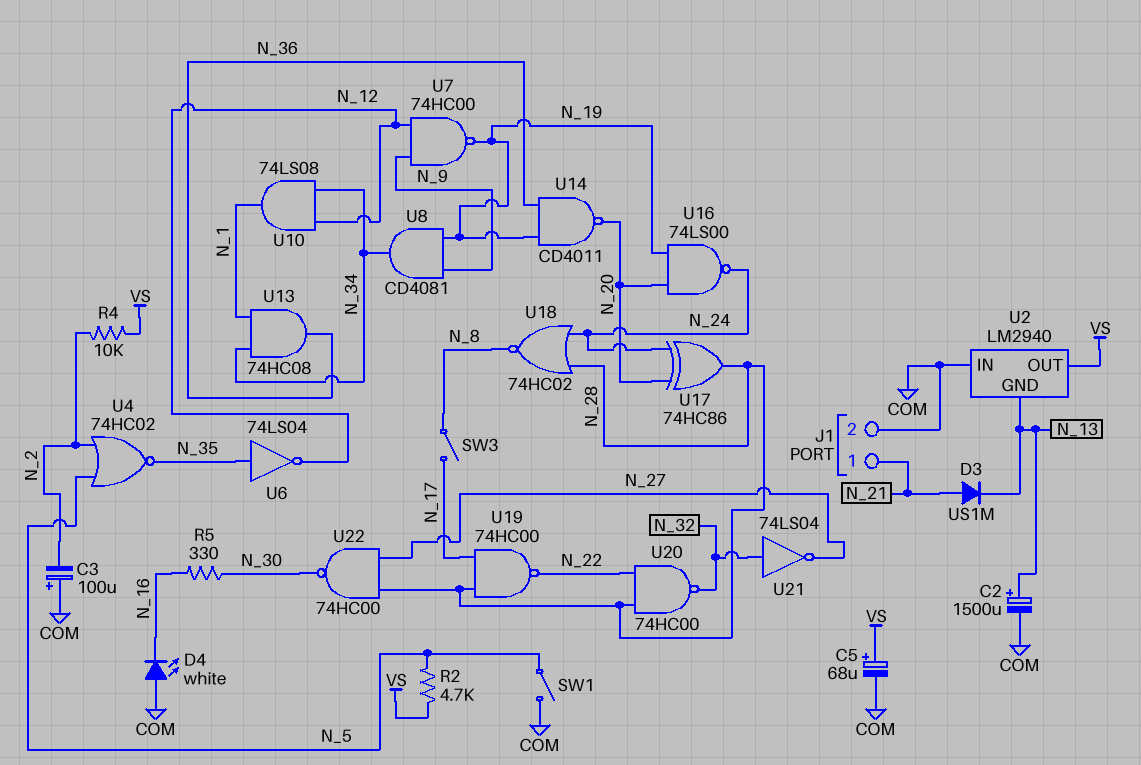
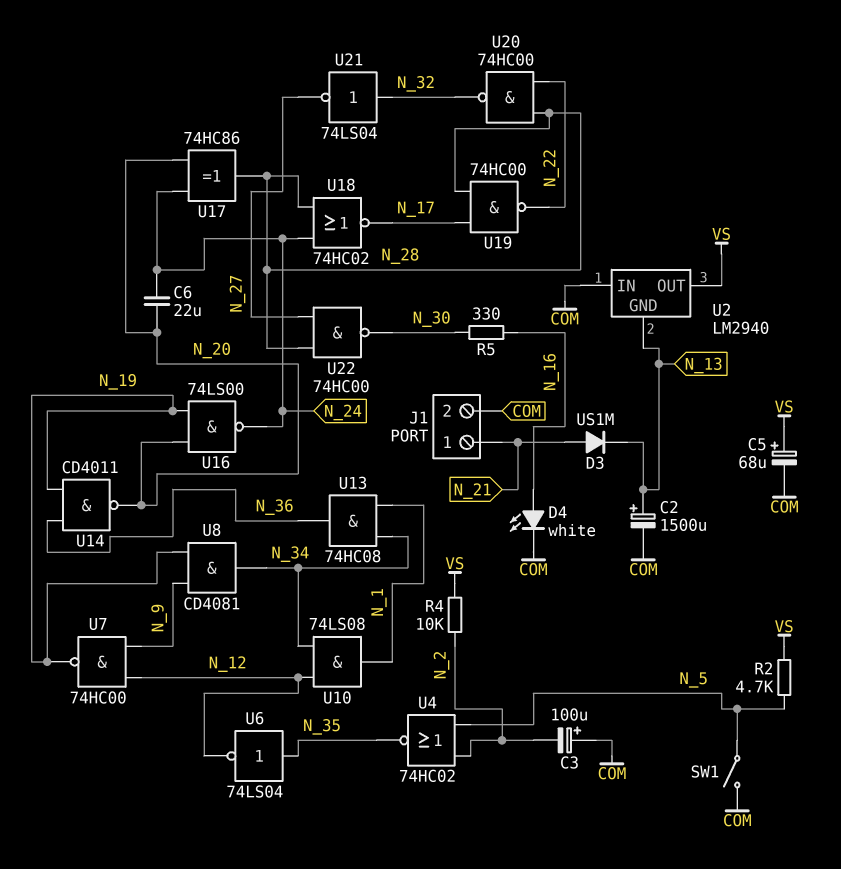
C6: none -> 22uF (N_20, N_24)
D4: LED white (A COM, K N_16) -> LED white (A N_16, K COM)
SW3: switch (N_8, N_17) -> none
U18: NOR 74HC02 (in N_24, in N_28, out N_8) -> NOR 74HC02 (in N_24, in N_28, out N_17)

